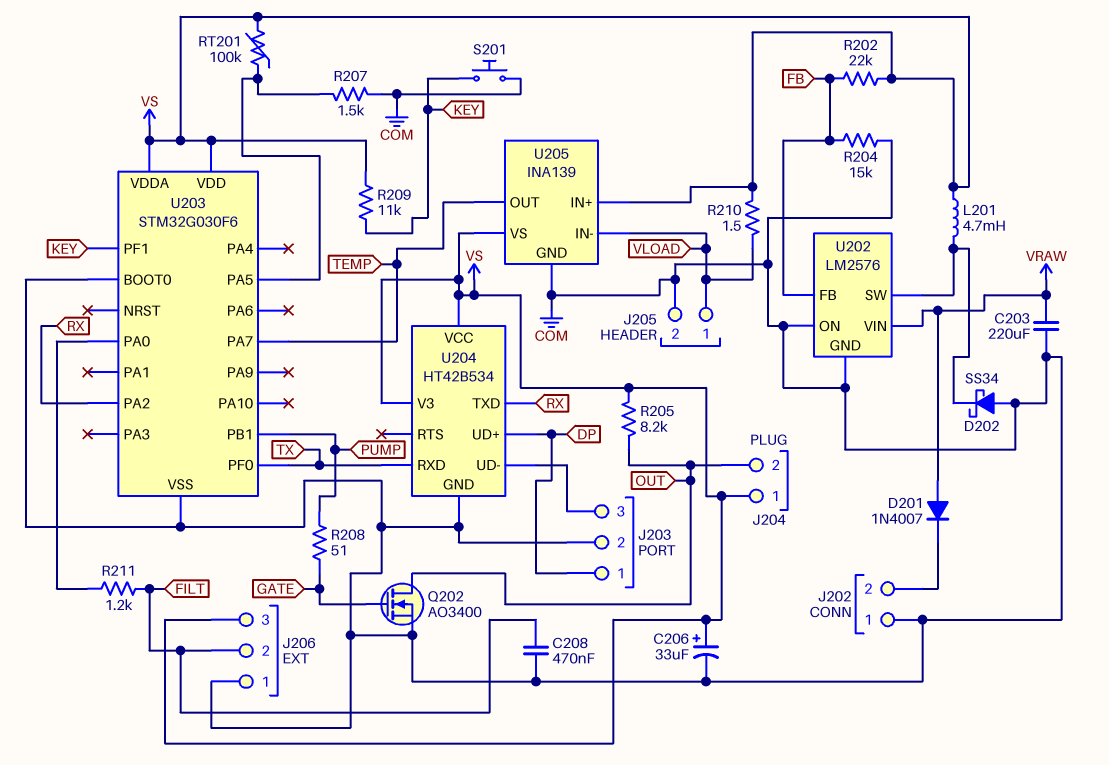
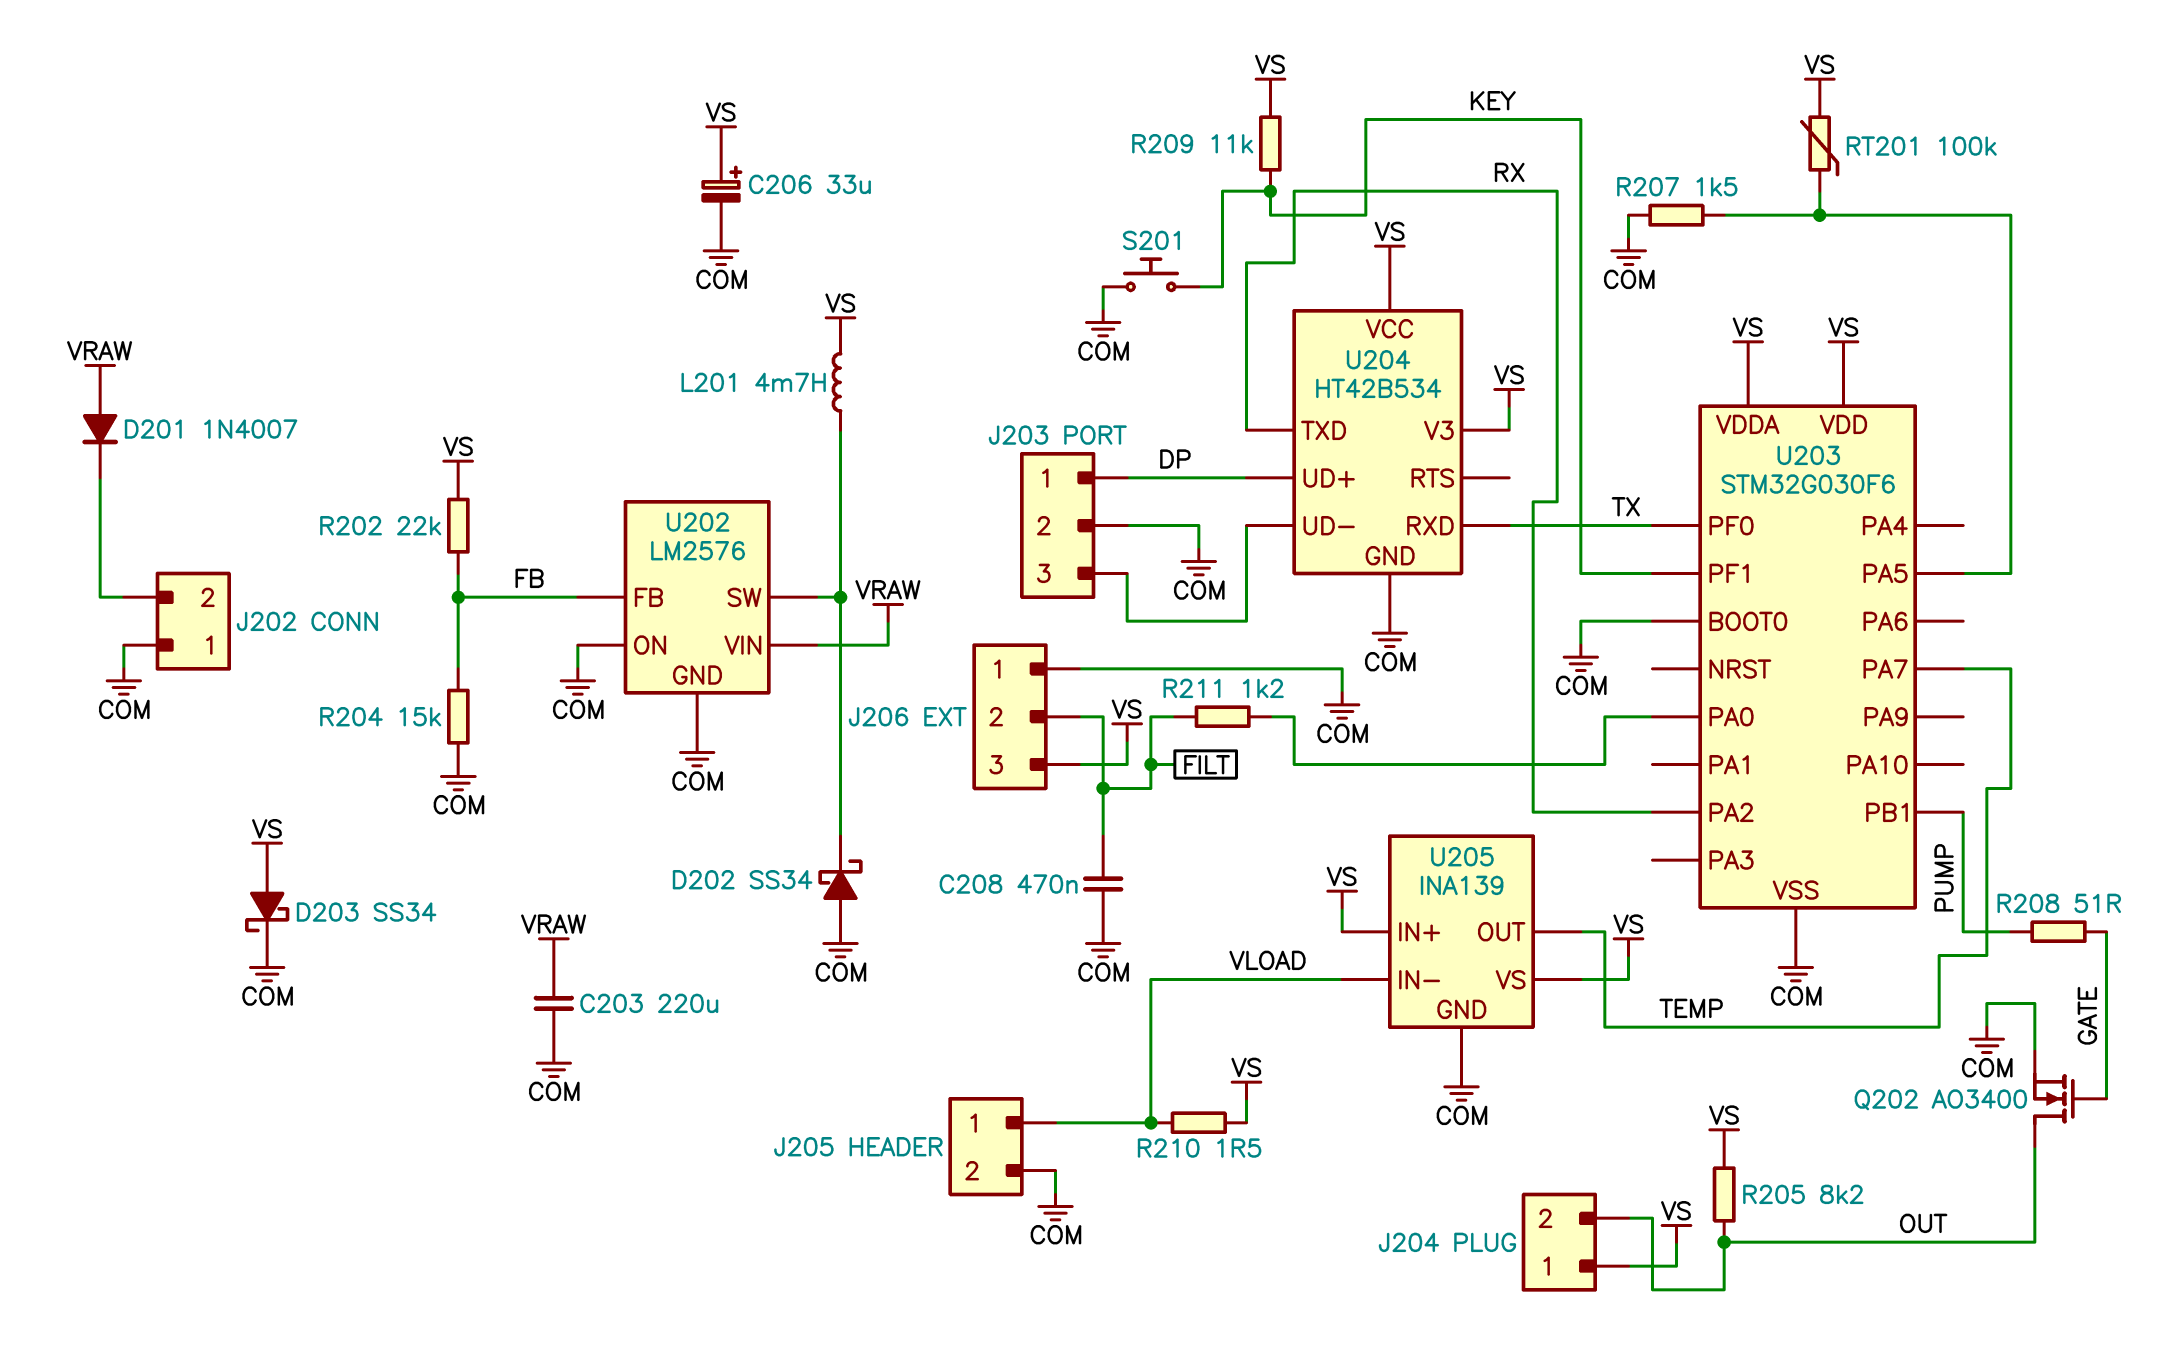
D203: none -> schottky SS34 (A VS, K COM)

